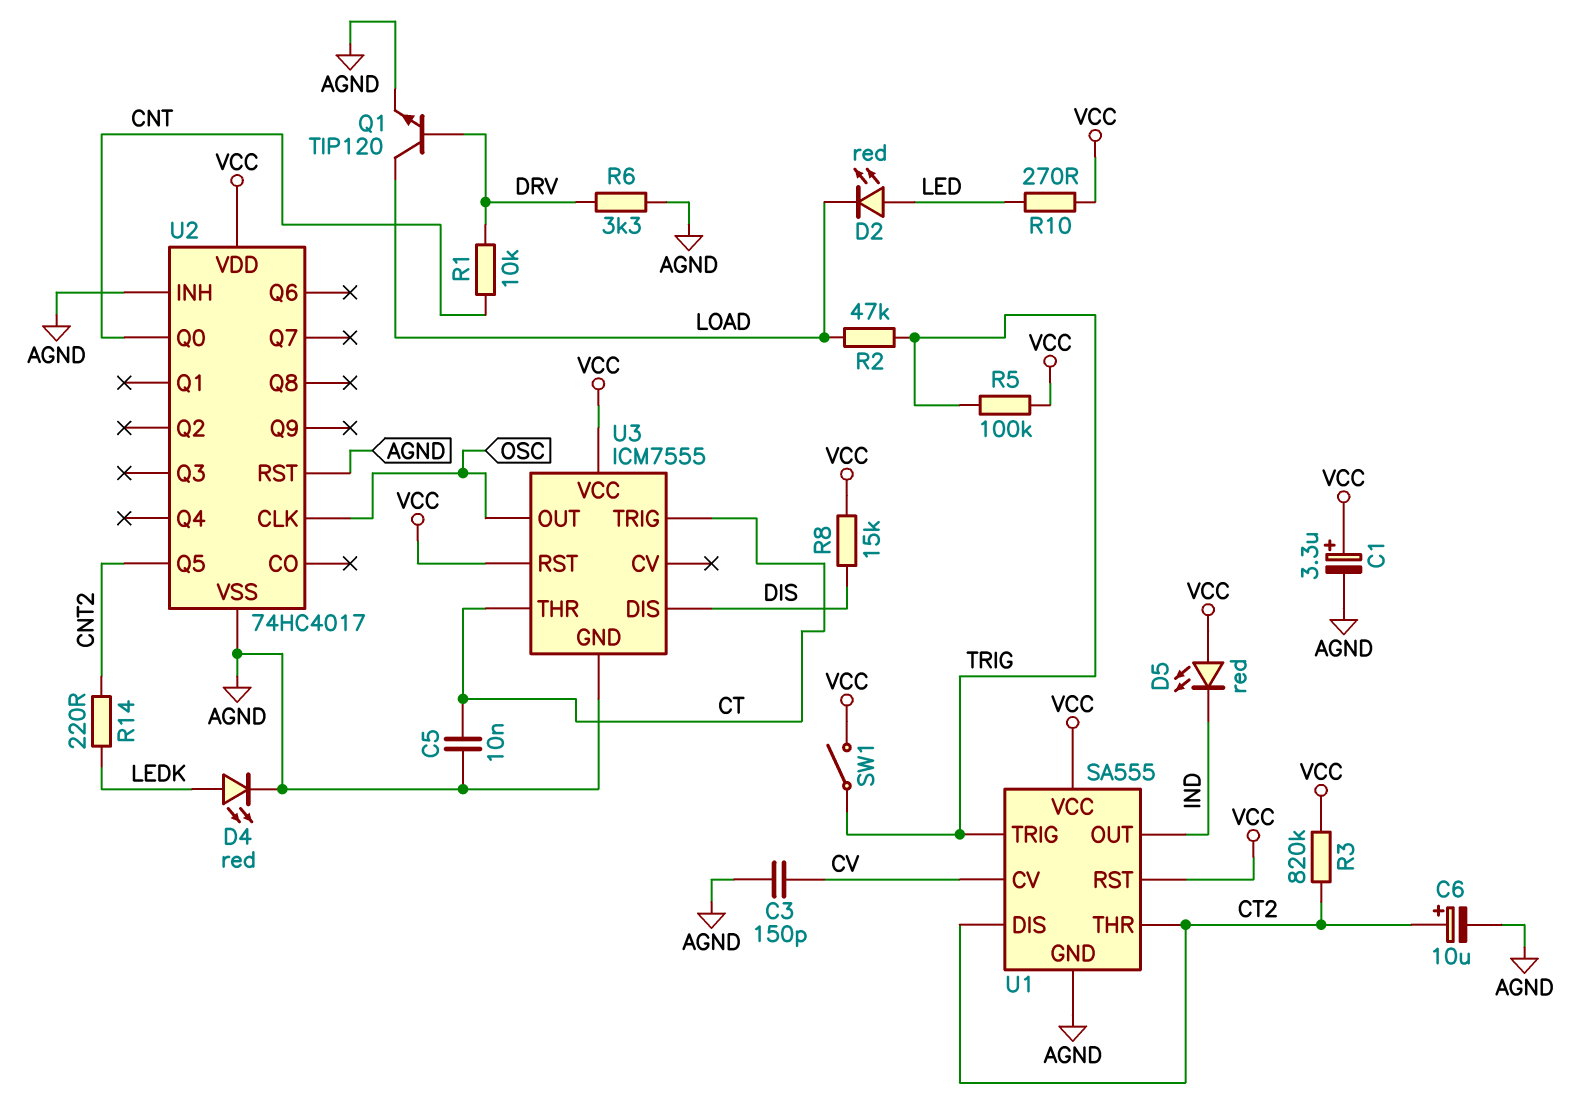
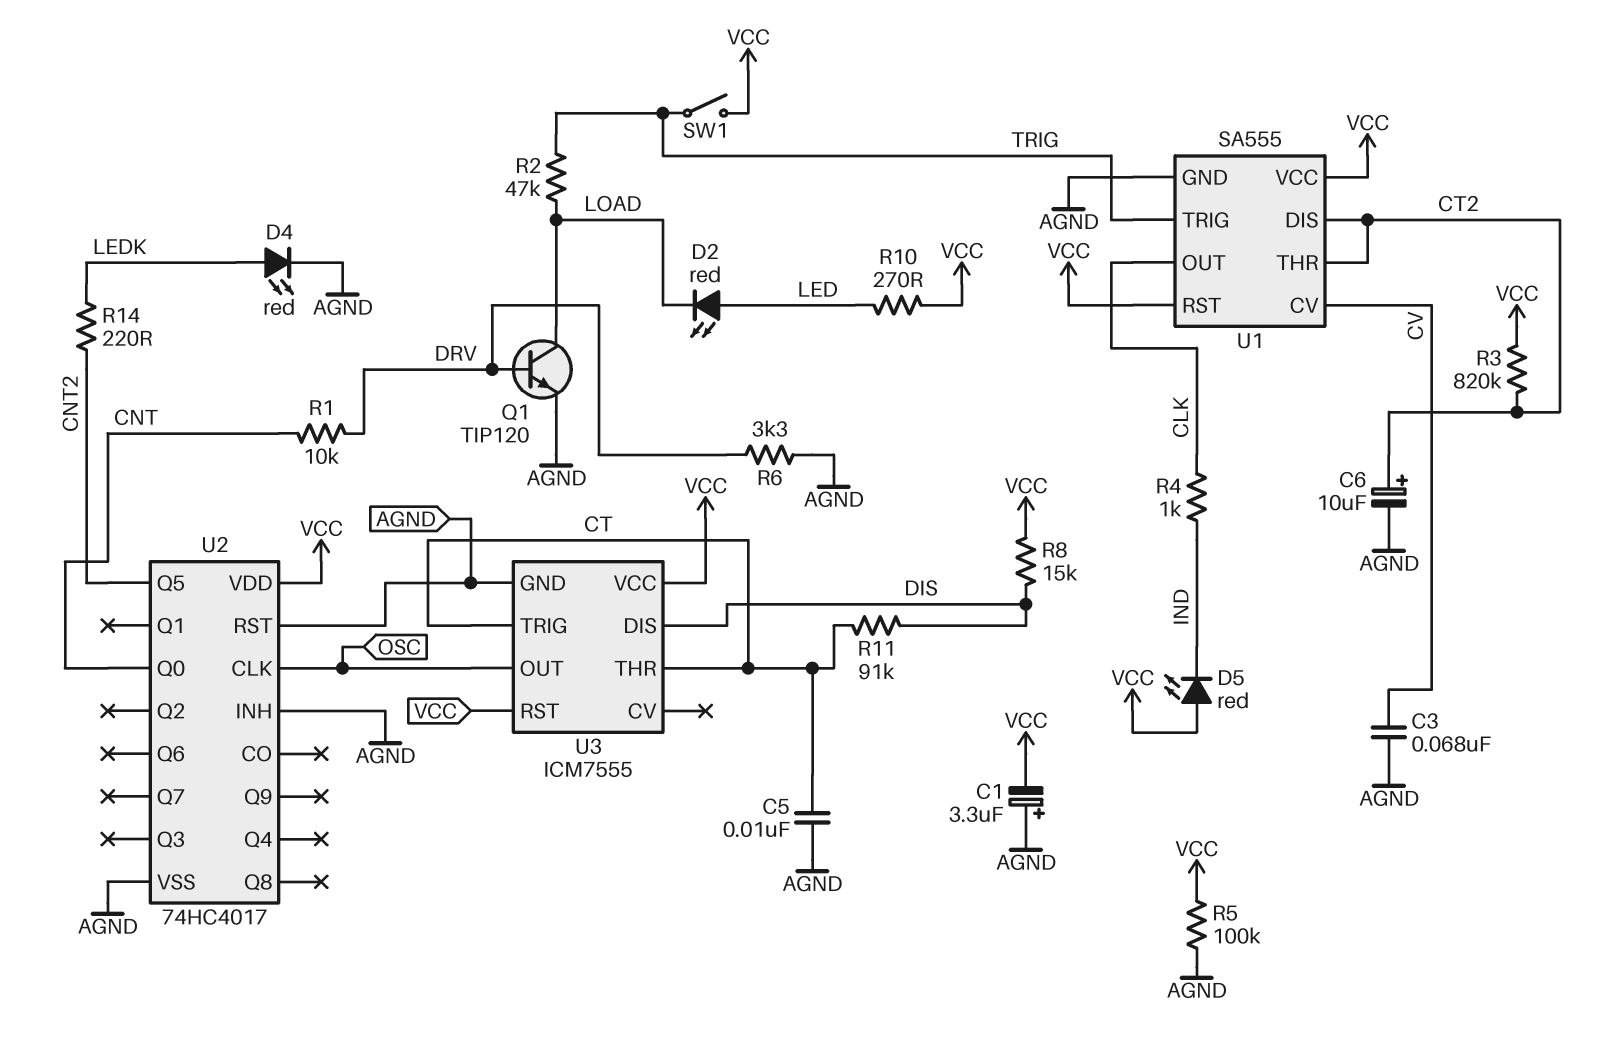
C1: 3.3uF (plus VCC, minus AGND) -> 3.3uF (plus AGND, minus VCC)
C3: 150pF (AGND, CV) -> 68nF (AGND, CV)
R4: none -> 1k (CLK, IND)
R5: 100k (TRIG, VCC) -> 100k (AGND, VCC)
R11: none -> 91k (CT, DIS)
U1 pin OUT: IND -> CLK

